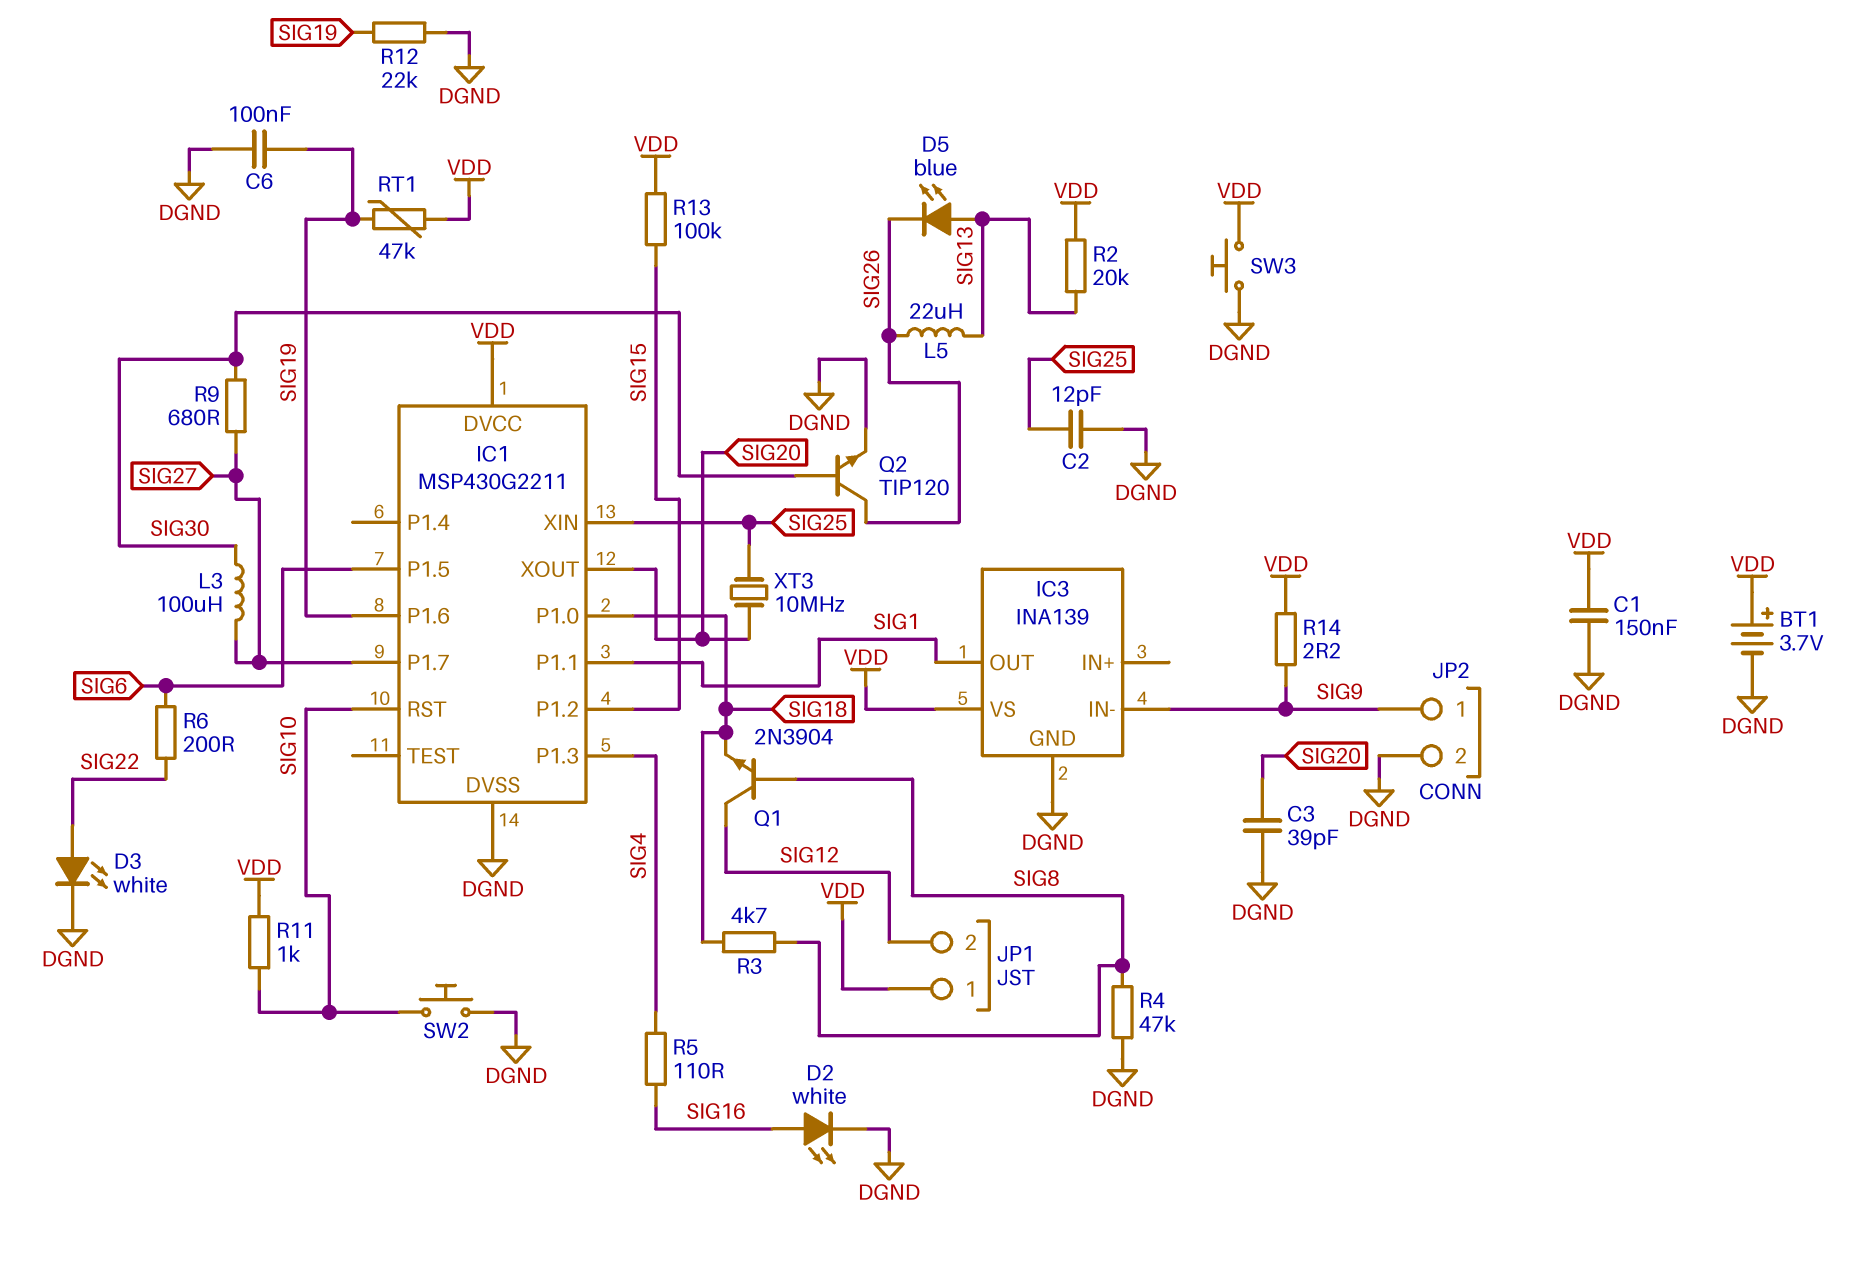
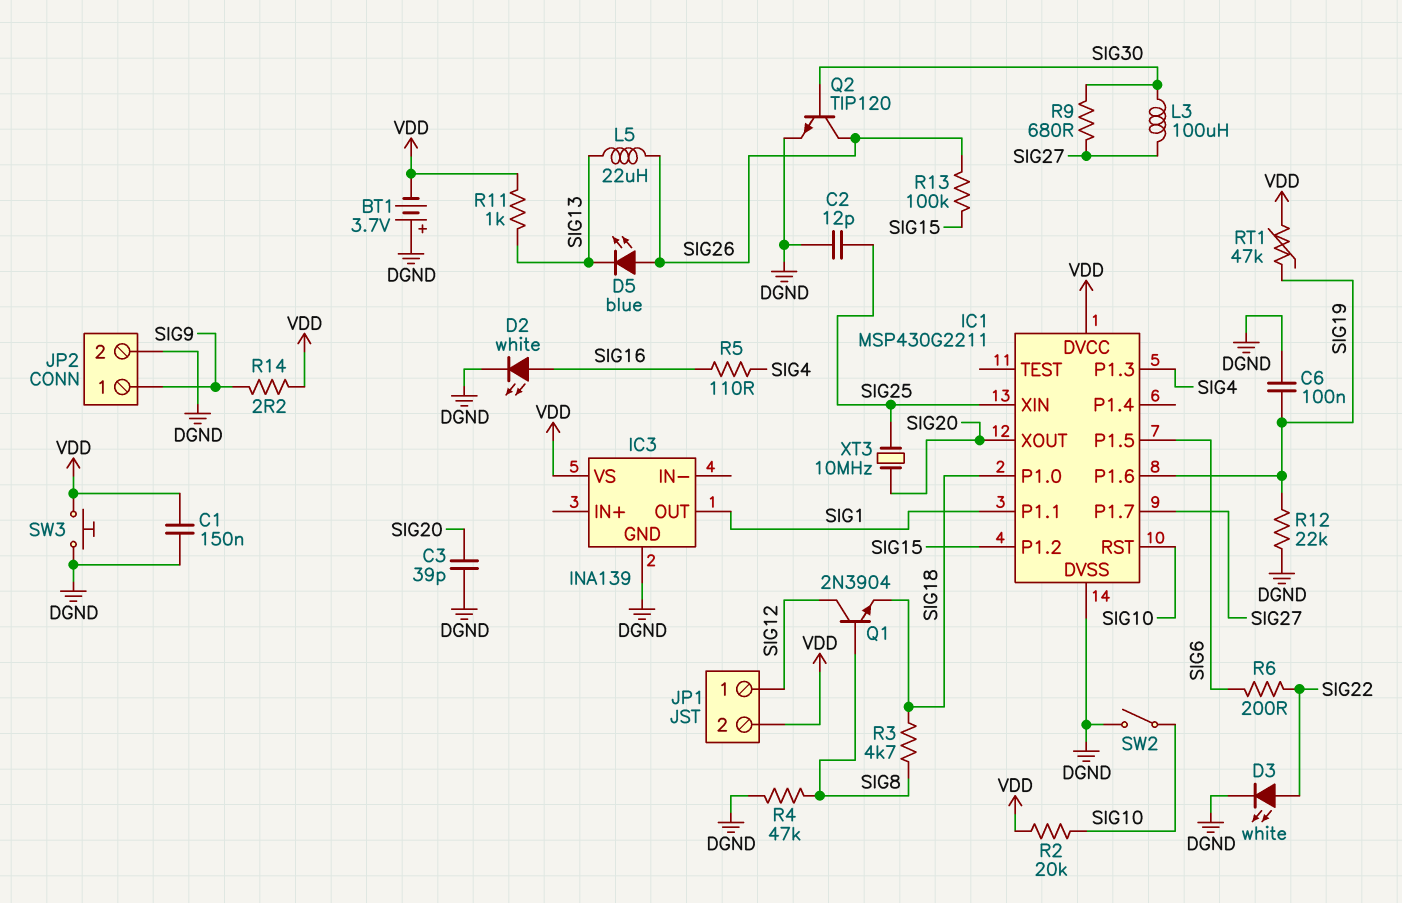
BT1: 3.7V (plus VDD, minus DGND) -> 3.7V (plus DGND, minus VDD)
D5: LED blue (A SIG13, K SIG26) -> LED blue (A SIG26, K SIG13)
IC3 pin IN-: SIG9 -> none
JP1 pin 1: VDD -> SIG12
JP1 pin 2: SIG12 -> VDD
R2: 20k (SIG13, VDD) -> 20k (SIG10, VDD)
R11: 1k (SIG10, VDD) -> 1k (SIG13, VDD)
R13: 100k (SIG15, VDD) -> 100k (SIG15, SIG26)
SW2: button (DGND, SIG10) -> switch (DGND, SIG10)

